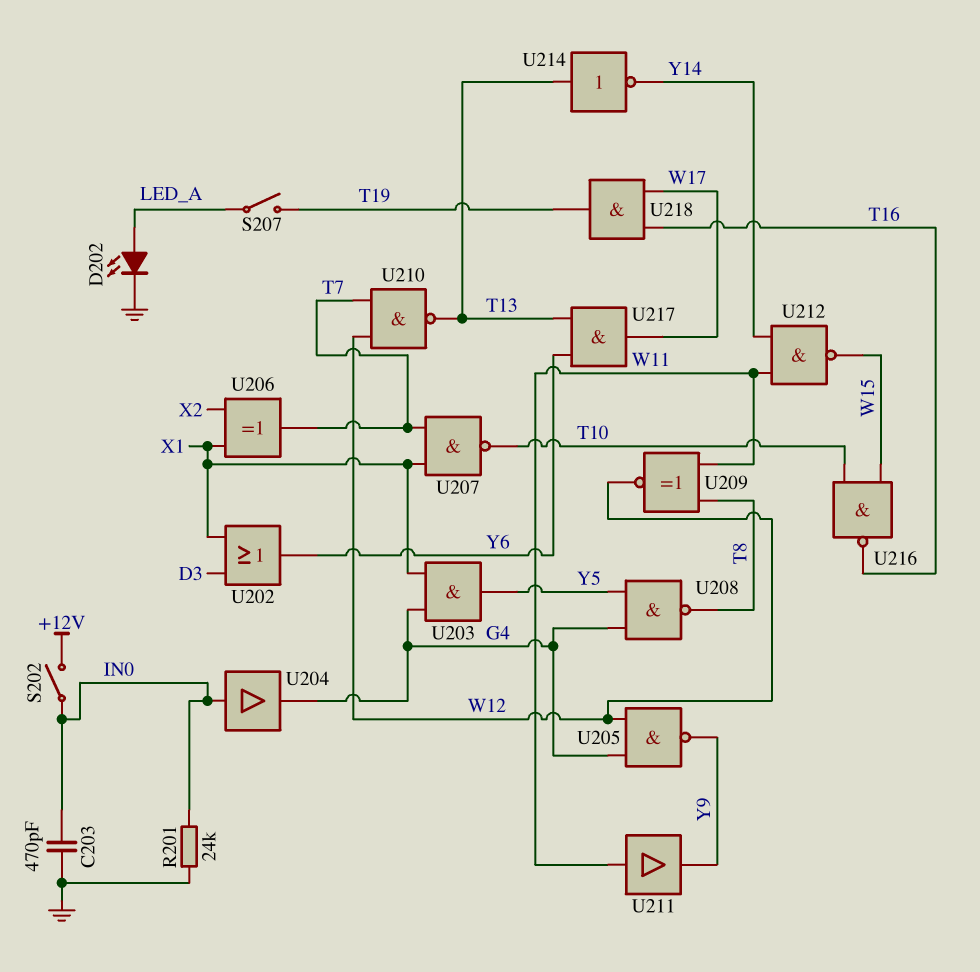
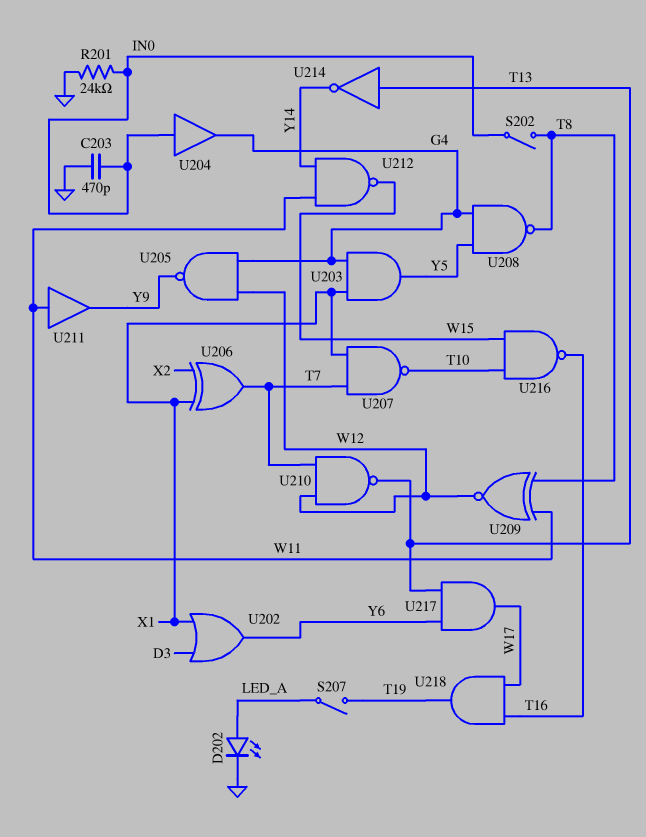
S202: switch (+12V, IN0) -> switch (IN0, T8)

